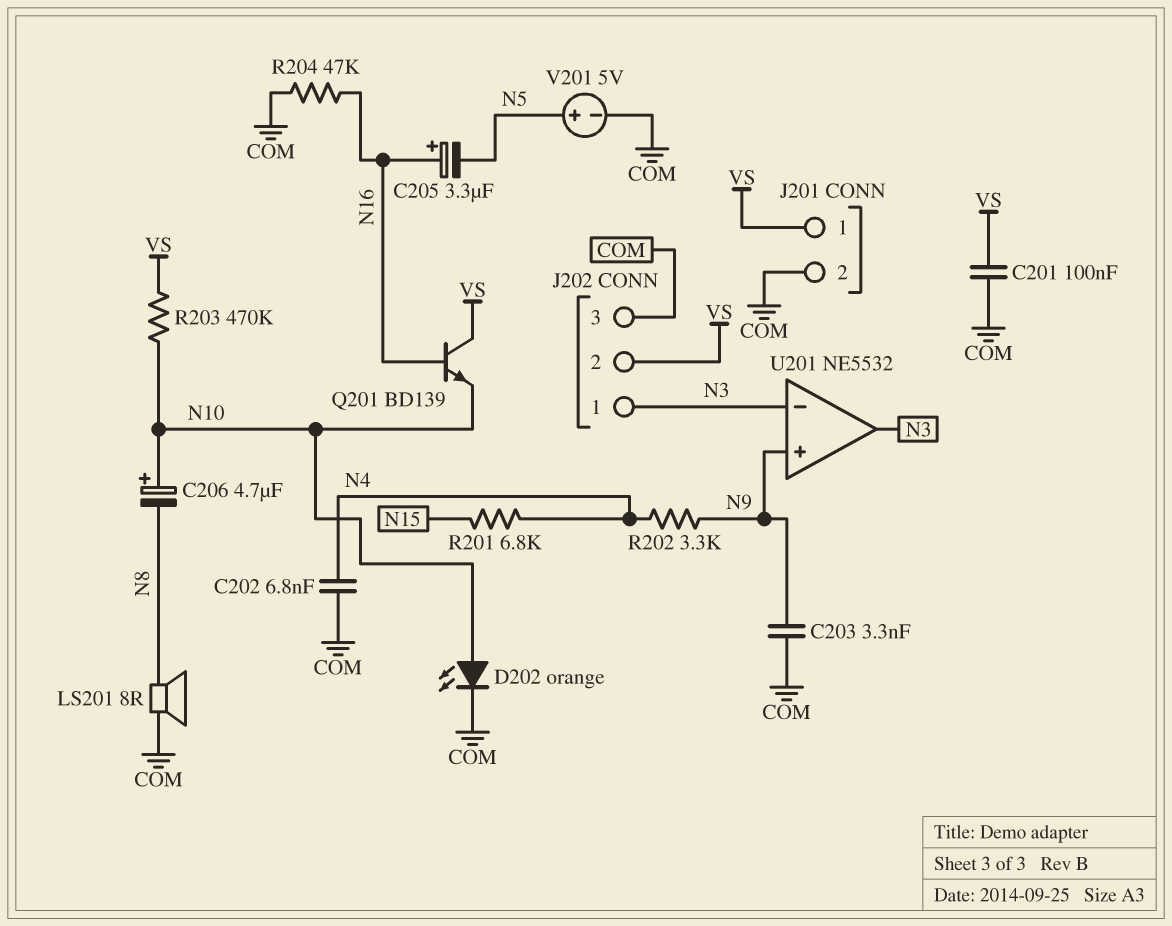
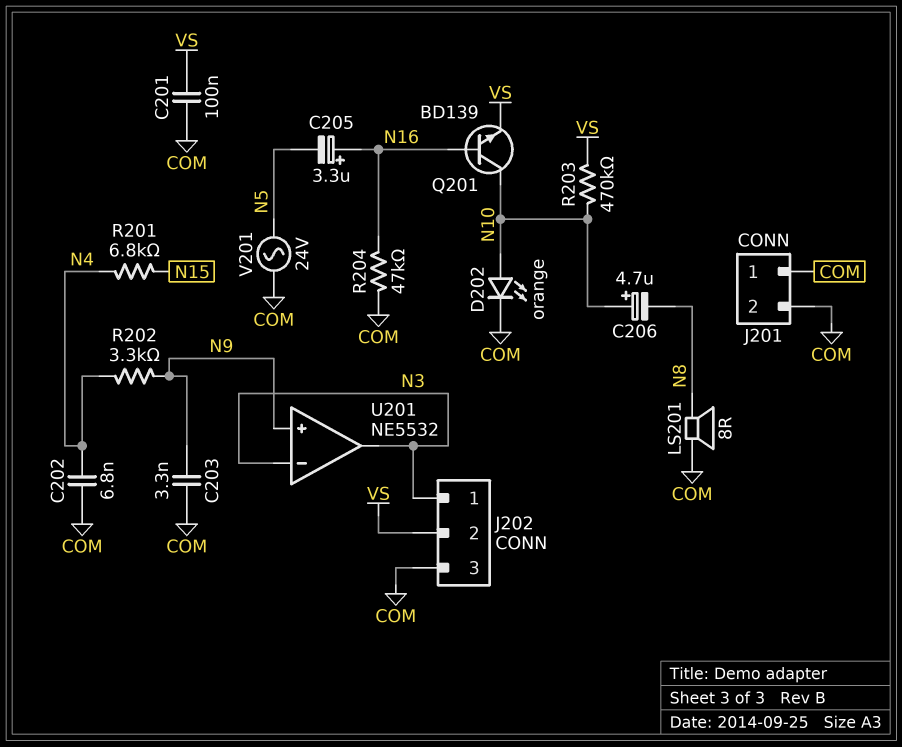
J201 pin 1: VS -> COM
Q201: NPN BD139 (B N16, C VS, E N10) -> NPN BD139 (B N16, C N10, E VS)
V201: 5V (plus N5, minus COM) -> AC 24V (COM, N5)

